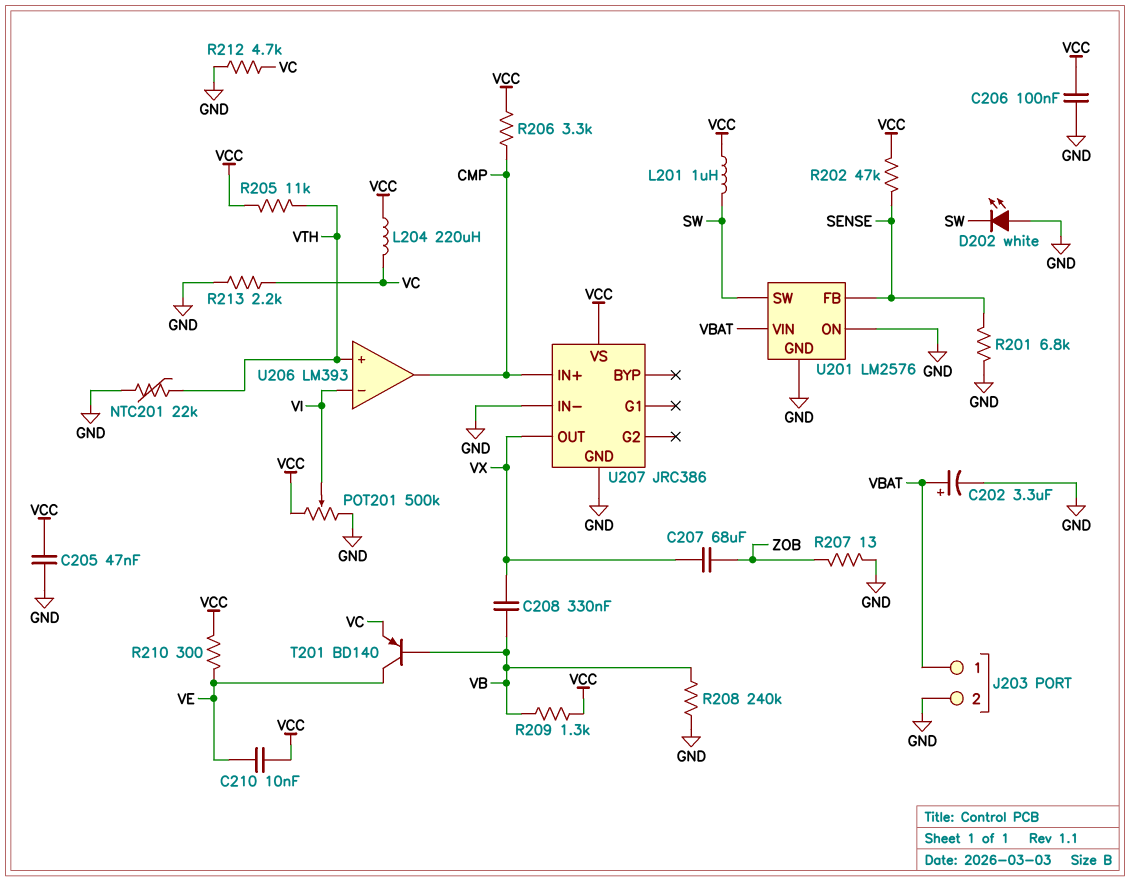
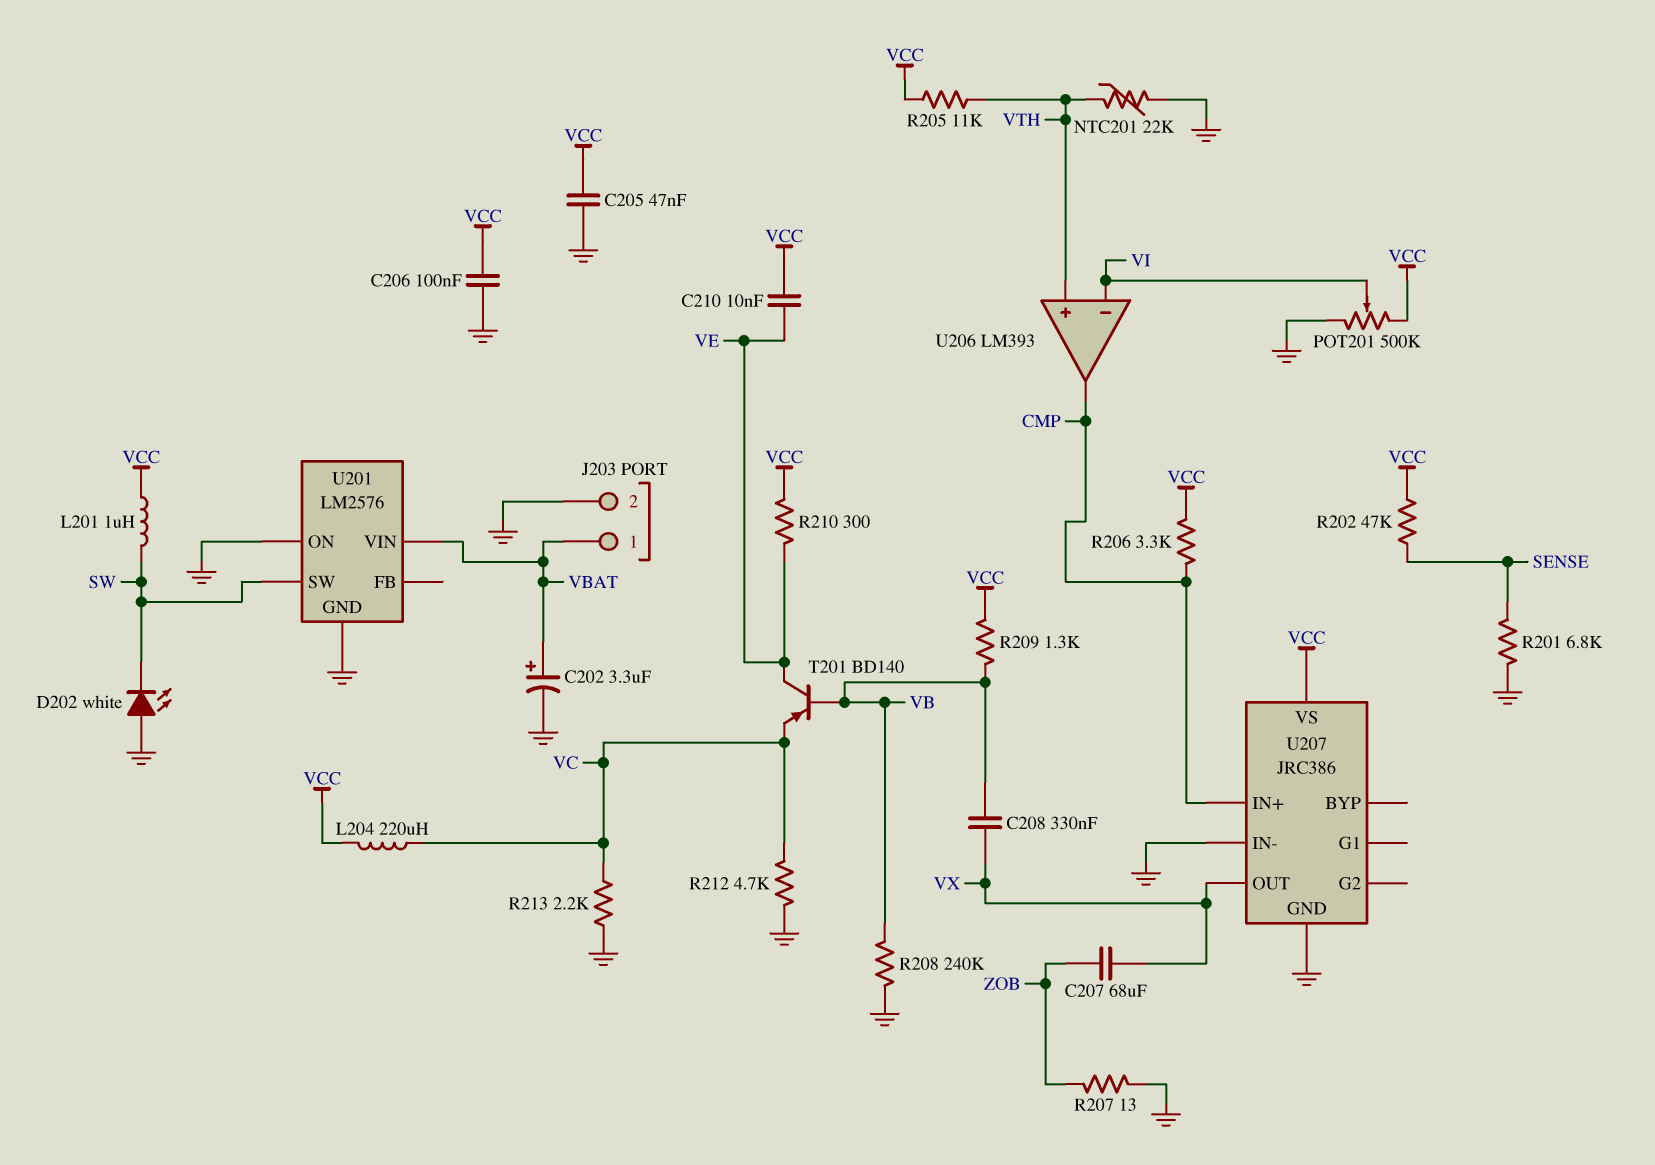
U201 pin FB: SENSE -> none

